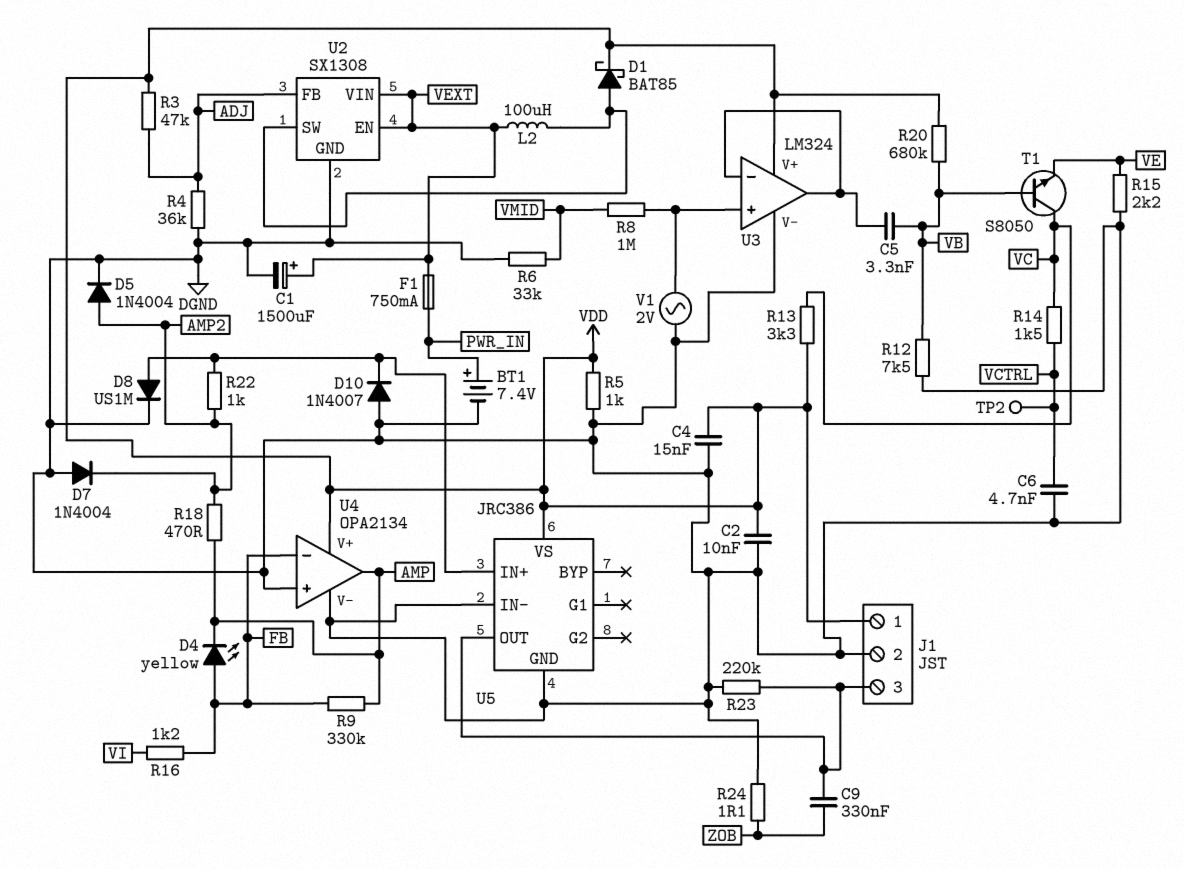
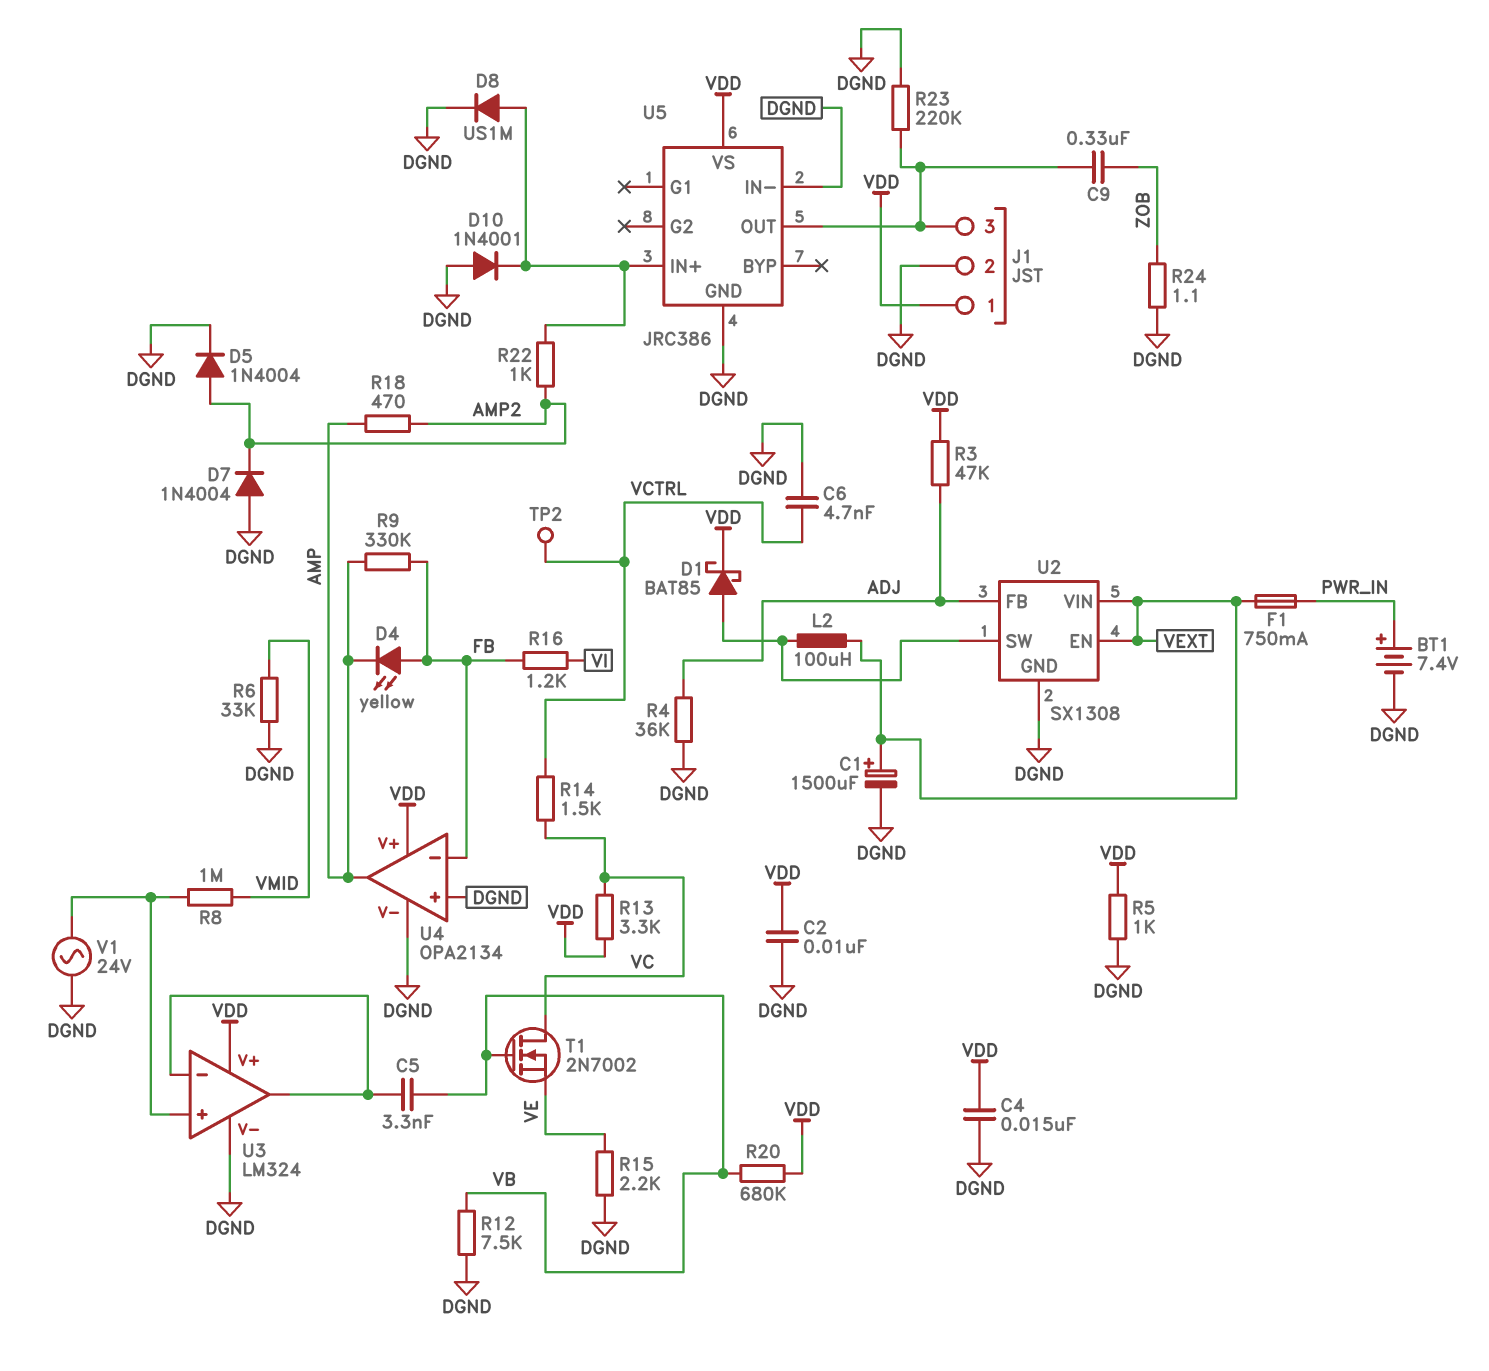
D10: diode 1N4007 (A DGND, K U5/IN+) -> diode 1N4001 (A DGND, K U5/IN+)
T1: NPN S8050 (B VB, C VC, E VE) -> NMOS 2N7002 (G VB, D VC, S VE)
V1: AC 2V (DGND, U3/in+) -> AC 24V (DGND, U3/in+)

